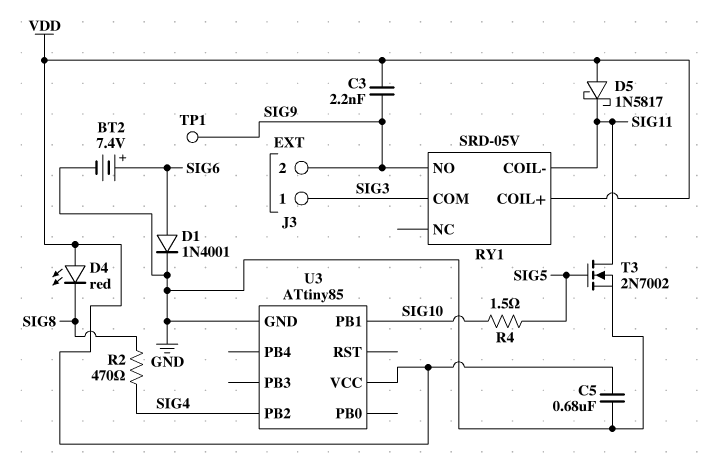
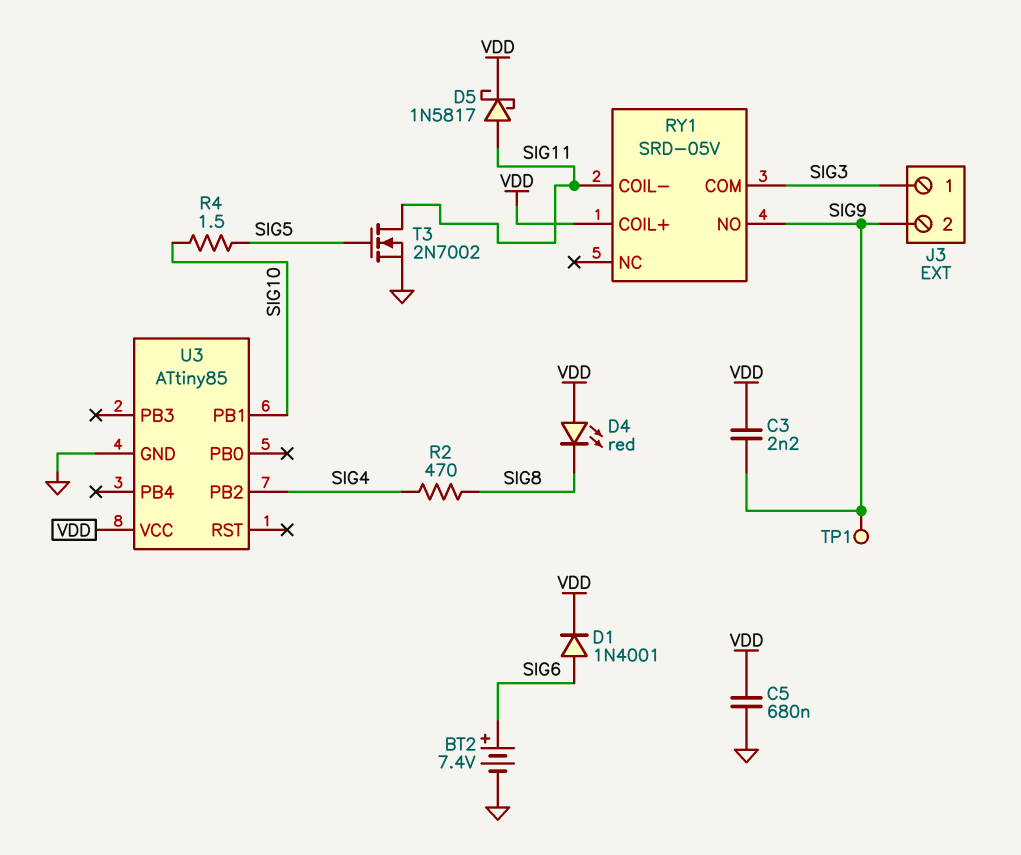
D1: diode 1N4001 (A SIG6, K GND) -> diode 1N4001 (A SIG6, K VDD)
D5: schottky 1N5817 (A VDD, K SIG11) -> schottky 1N5817 (A SIG11, K VDD)

